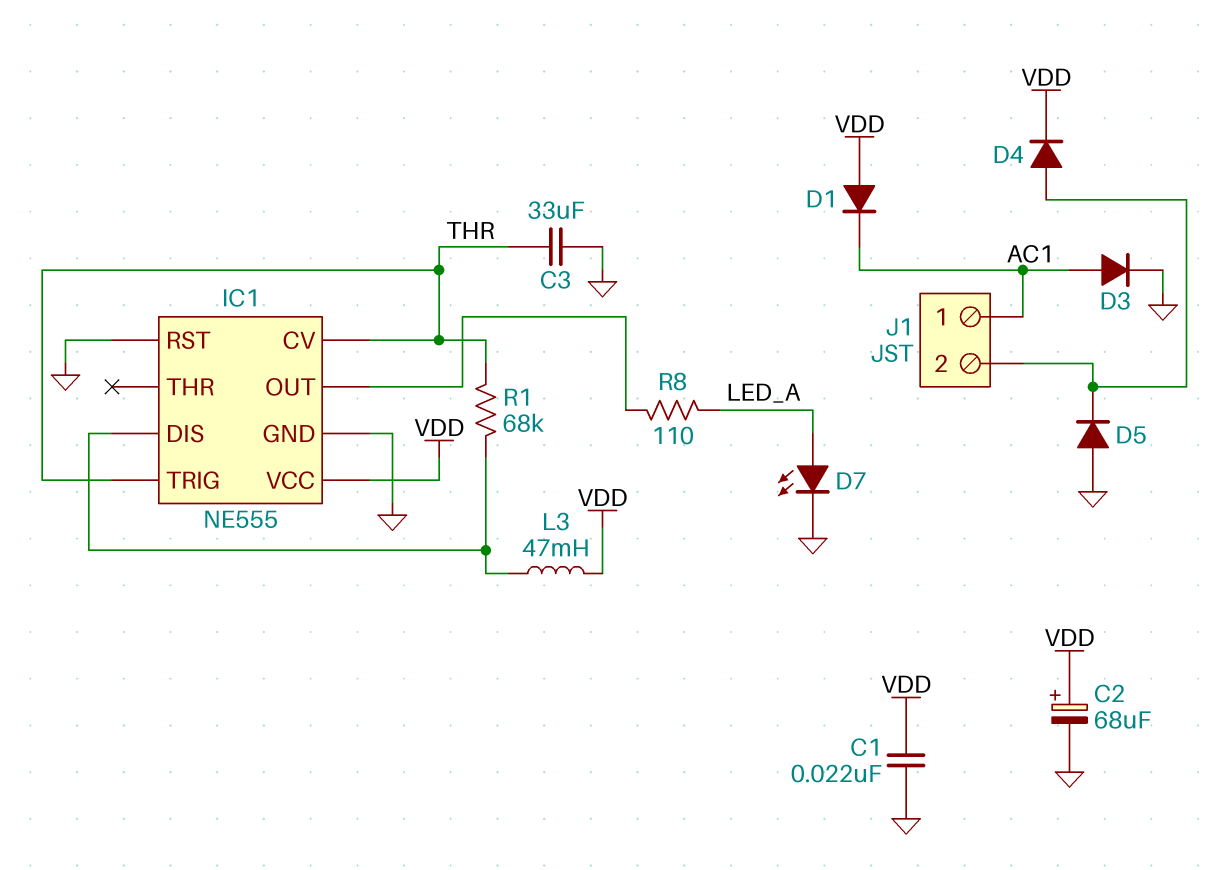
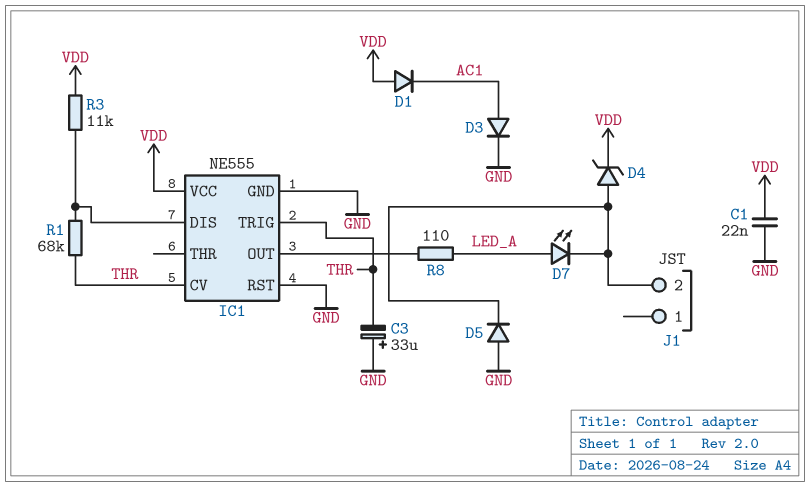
C2: 68uF (plus VDD, minus GND) -> none
C3: 33uF (GND, THR) -> 33uF (plus GND, minus THR)
D4: diode (A J1/2, K VDD) -> zener (A J1/2, K VDD)
D7: LED (A LED_A, K GND) -> LED (A LED_A, K J1/2)
J1 pin 1: AC1 -> none
L3: 47mH (IC1/DIS, VDD) -> none
R3: none -> 11k (IC1/DIS, VDD)

